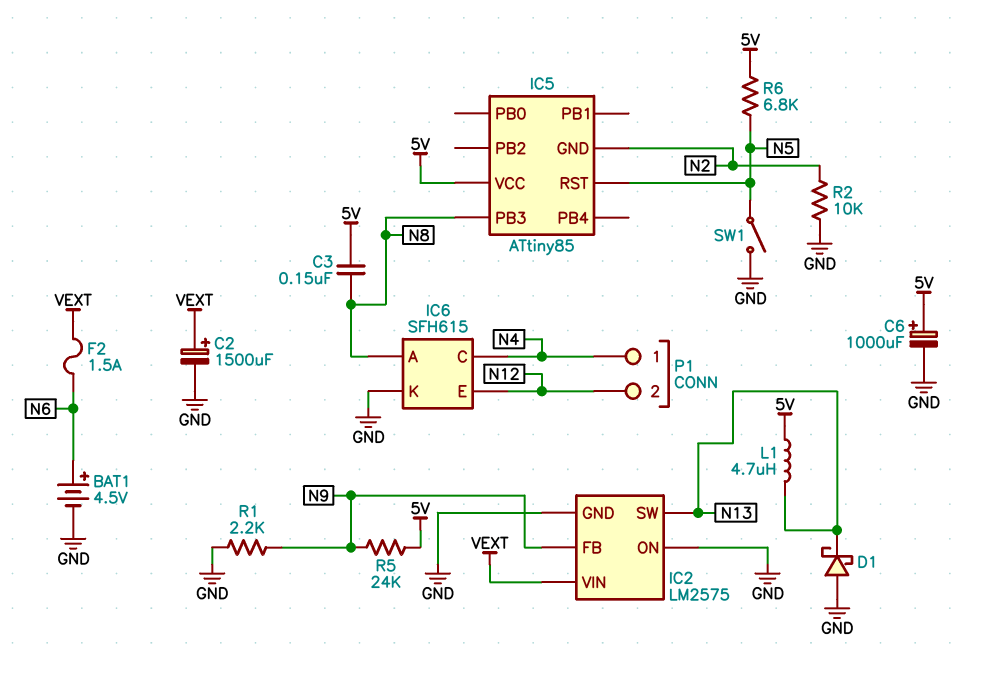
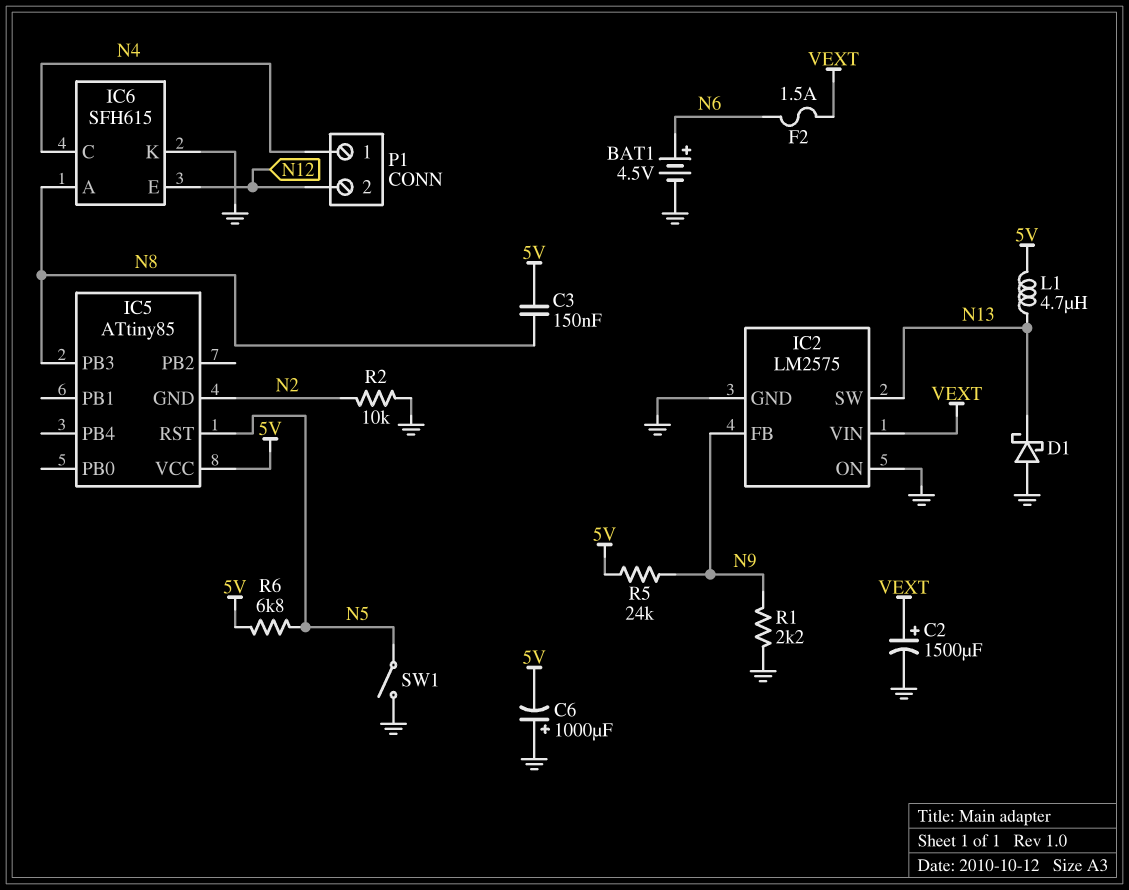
C6: 1000uF (plus 5V, minus GND) -> 1000uF (plus GND, minus 5V)

